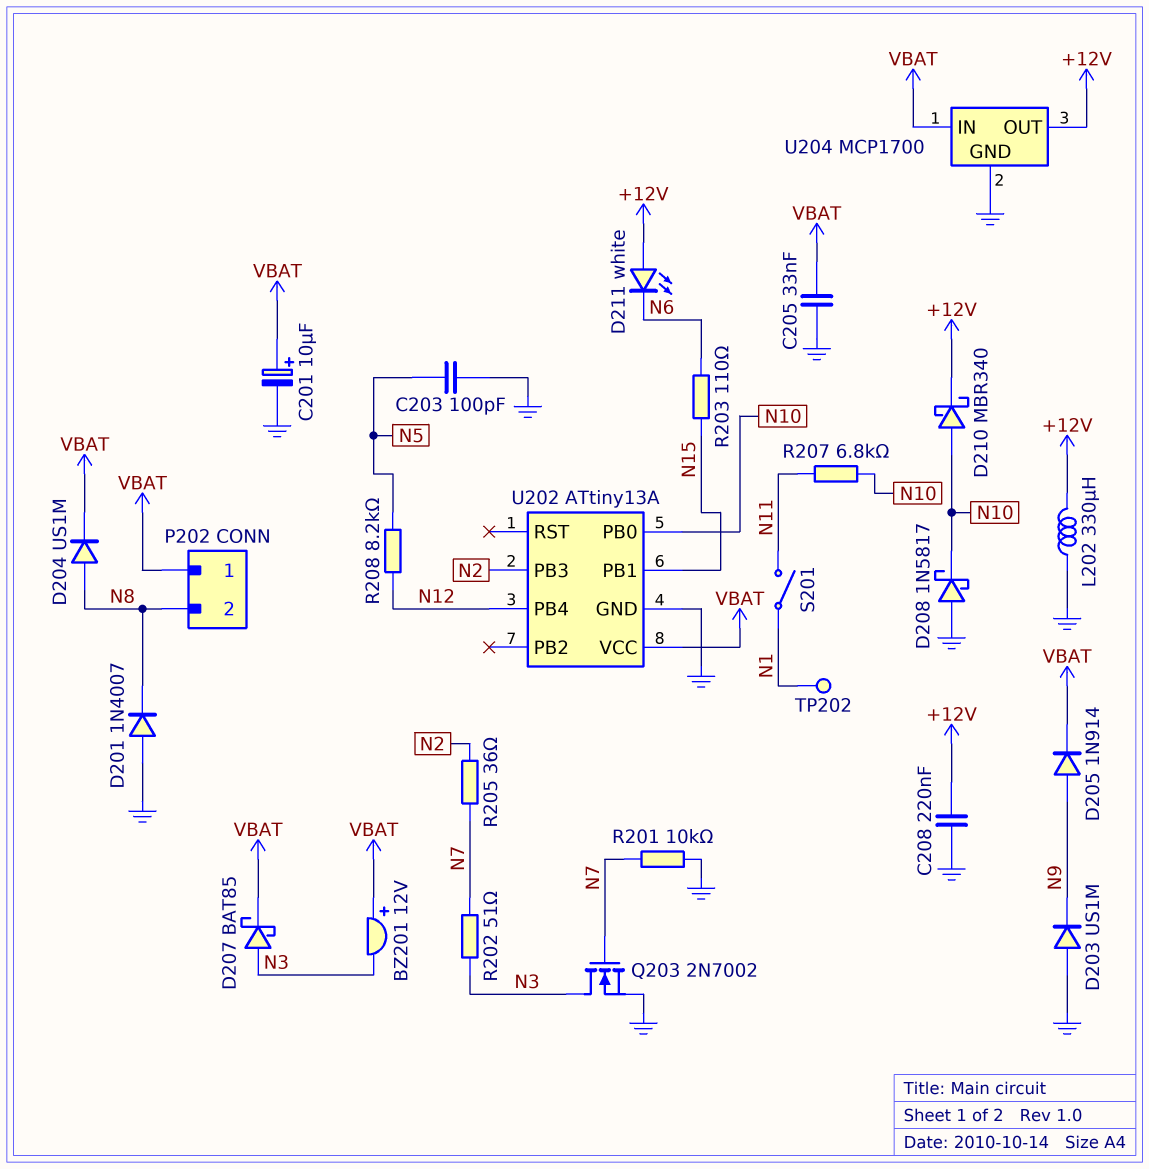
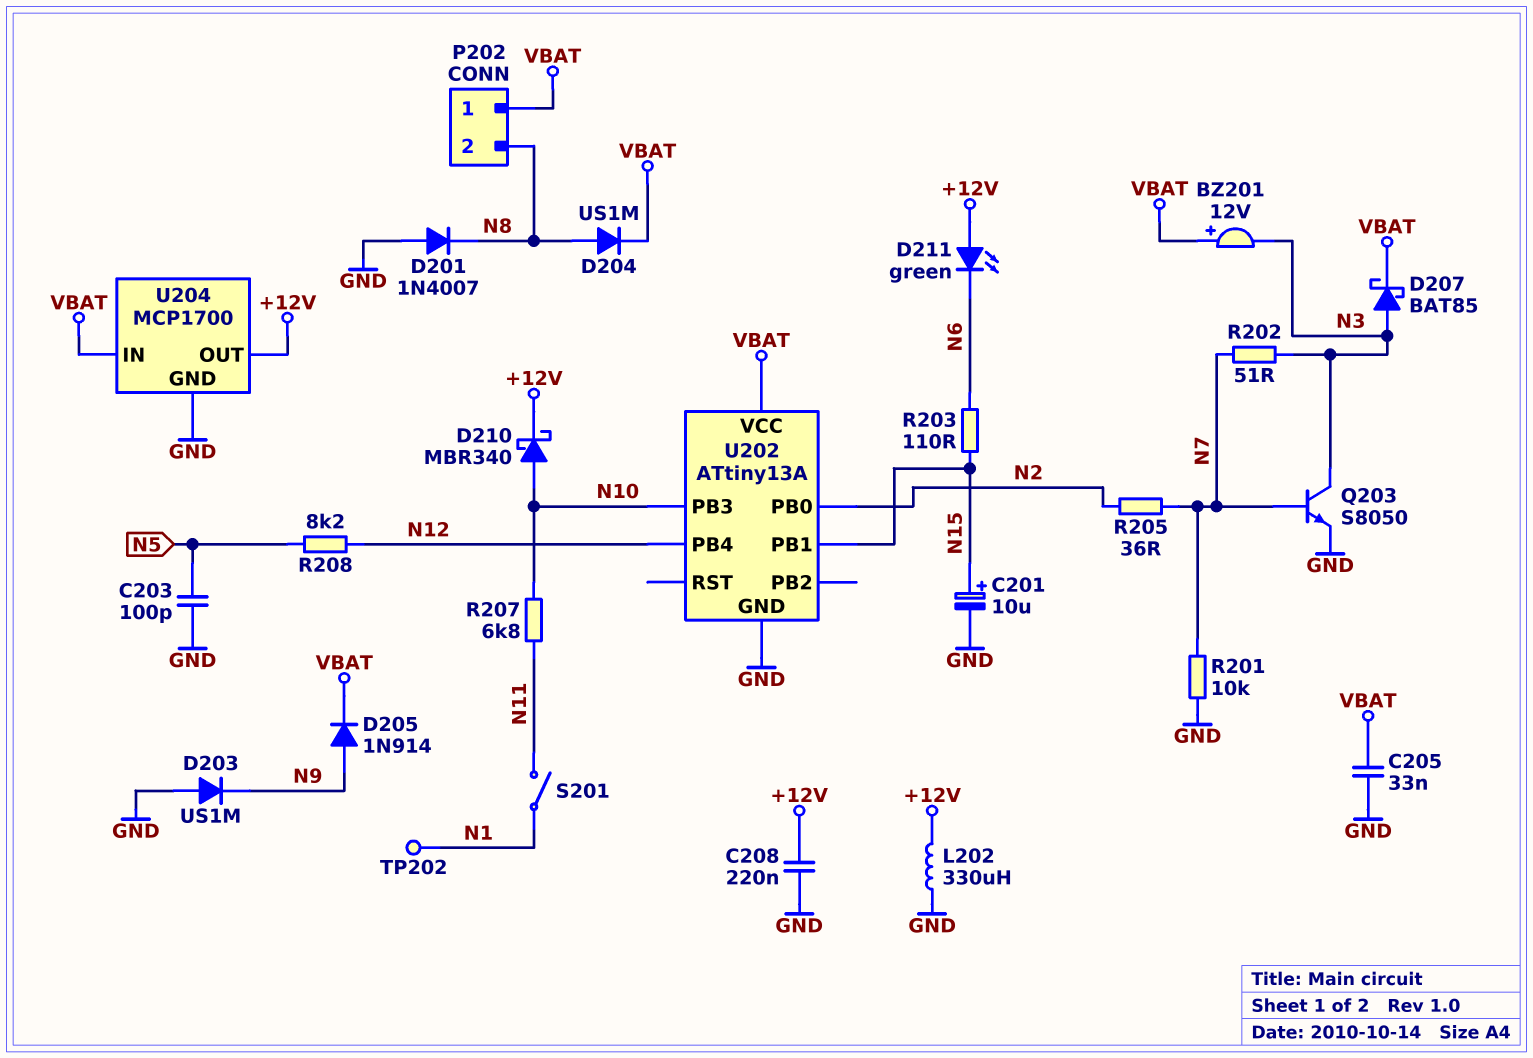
C201: 10uF (plus VBAT, minus GND) -> 10uF (plus N15, minus GND)
D208: schottky 1N5817 (A GND, K N10) -> none
D211: LED white (A +12V, K N6) -> LED green (A +12V, K N6)
Q203: NMOS 2N7002 (G N7, D N3, S GND) -> NPN S8050 (B N7, C N3, E GND)
U202 pin PB0: N10 -> N2
U202 pin PB3: N2 -> N10

